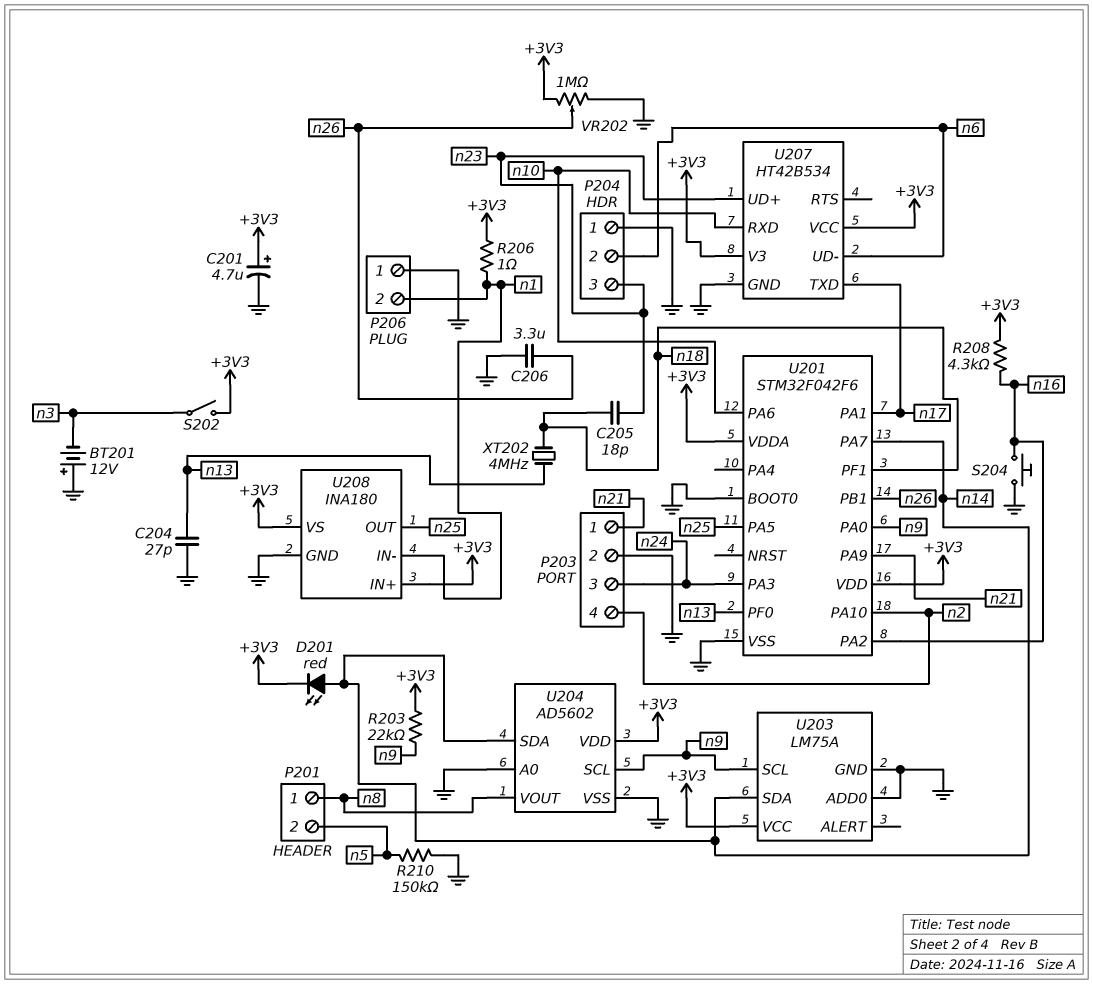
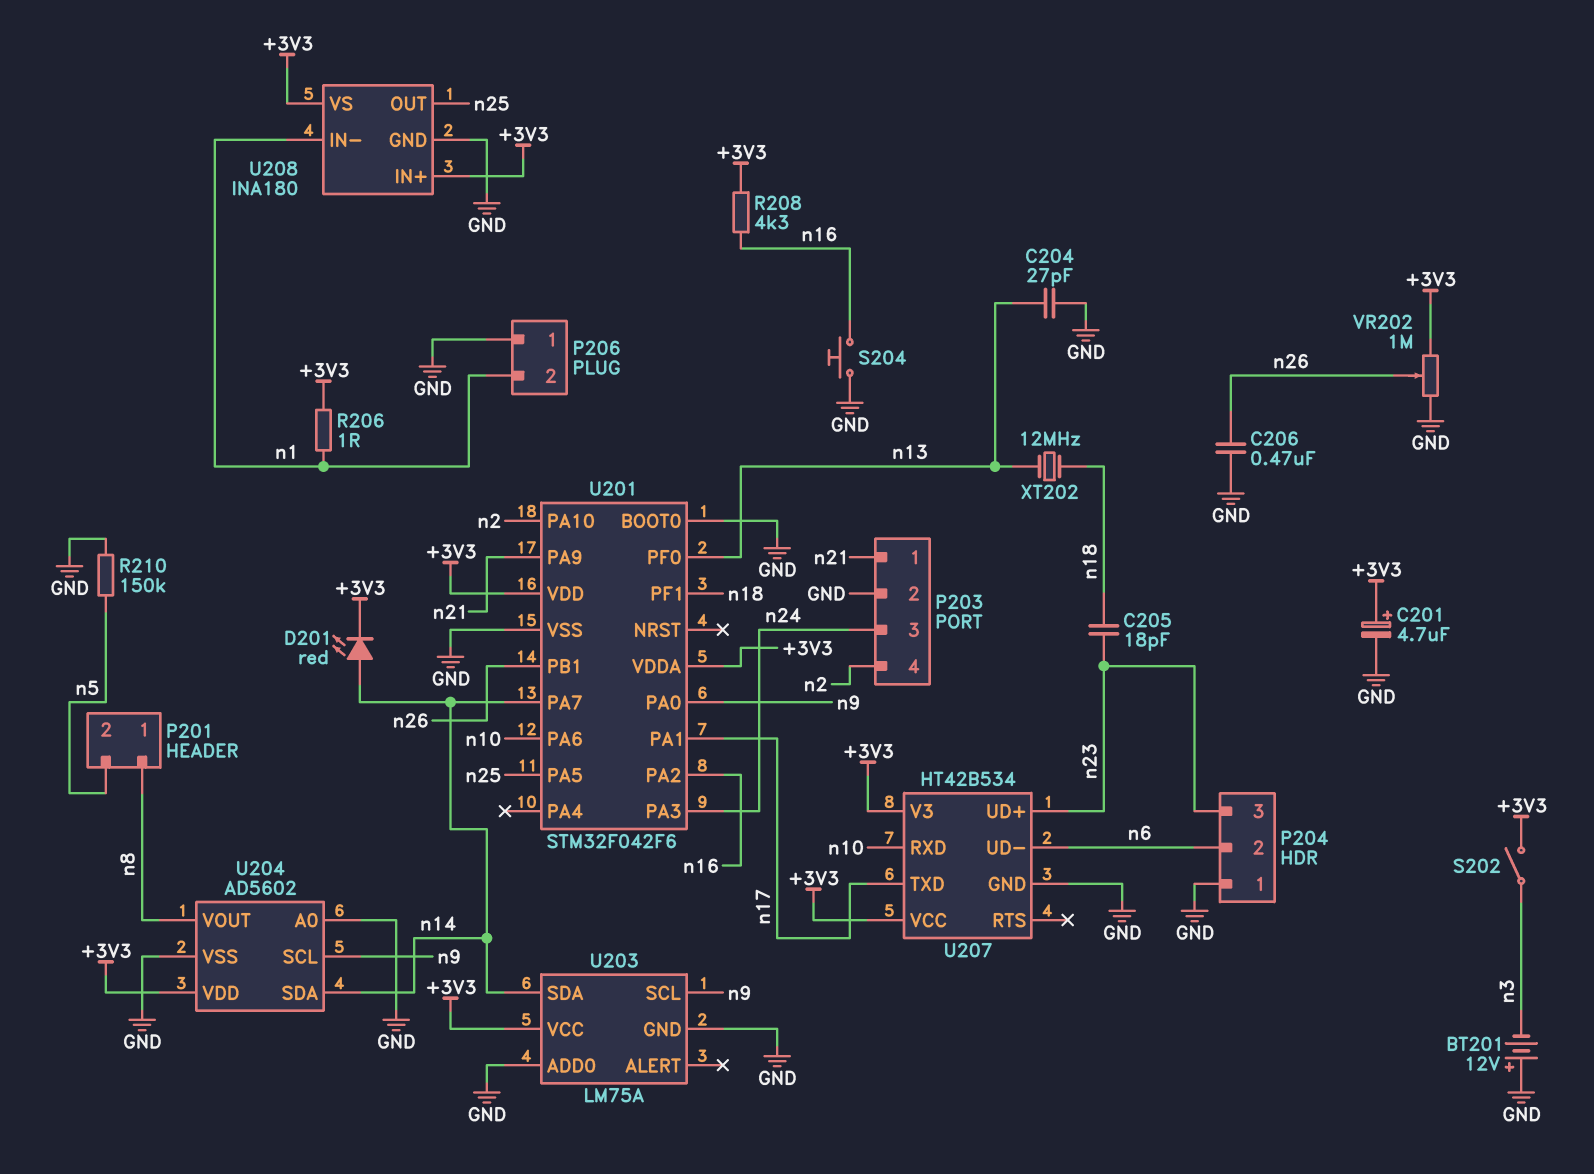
C206: 3.3uF (GND, n26) -> 470nF (GND, n26)
R203: 22k (+3V3, n9) -> none
XT202: 4MHz (n13, n18) -> 12MHz (n13, n18)

